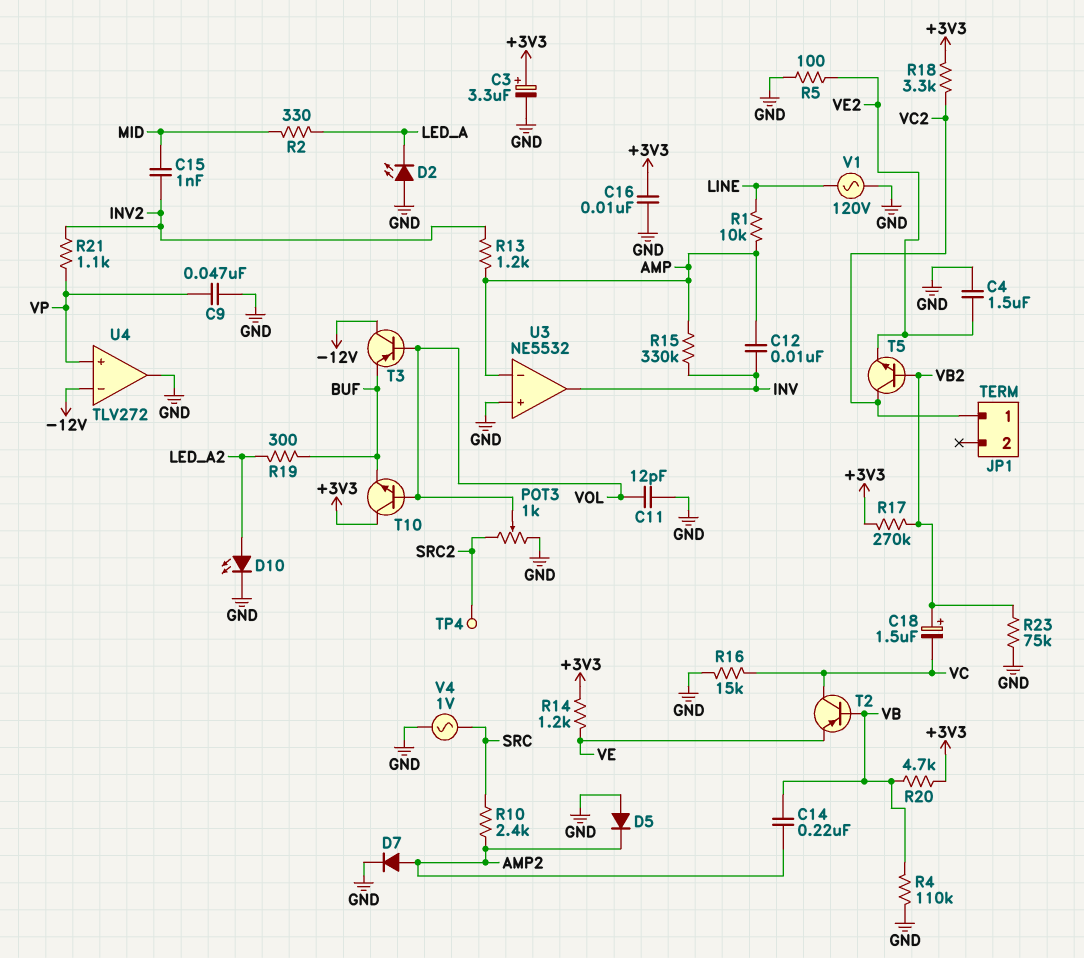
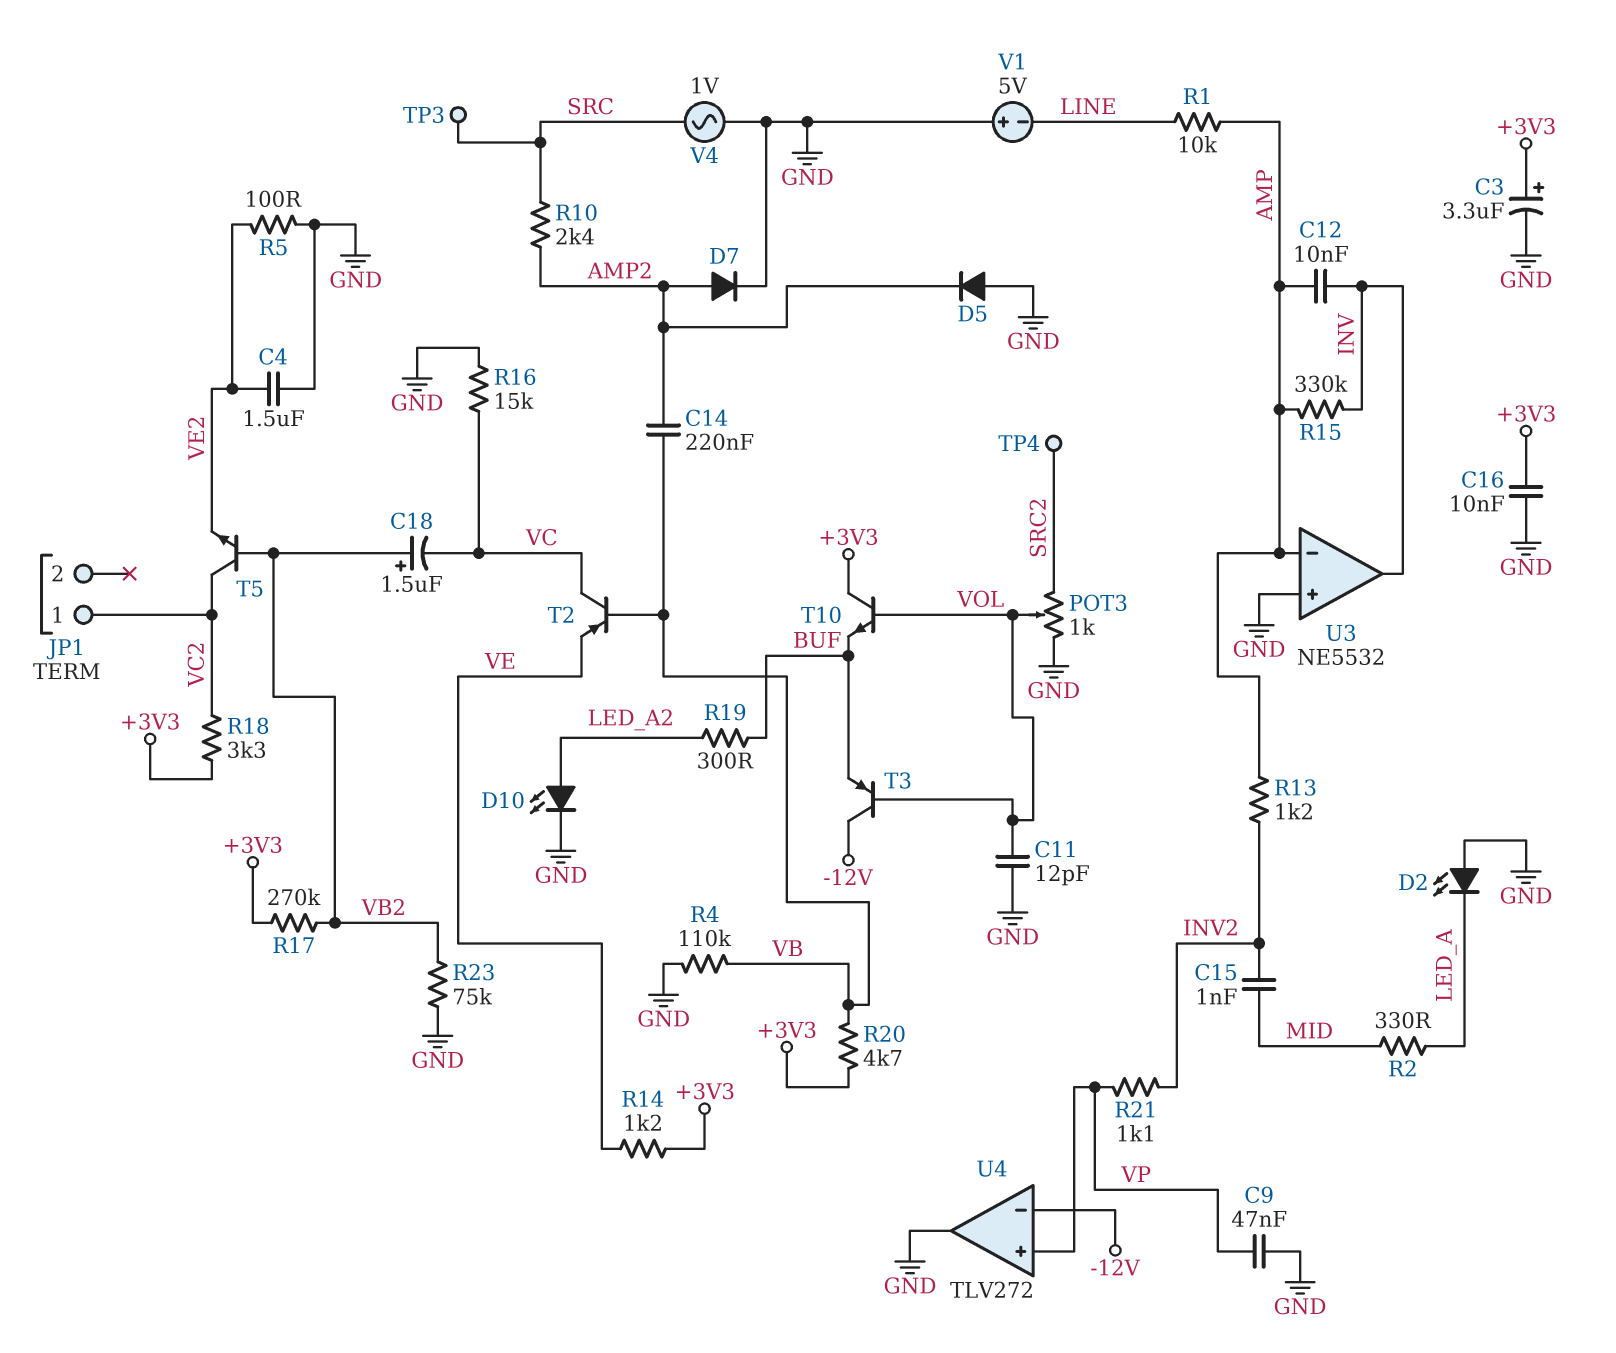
TP3: none -> test point (SRC)
V1: AC 120V (GND, LINE) -> 5V (plus GND, minus LINE)

